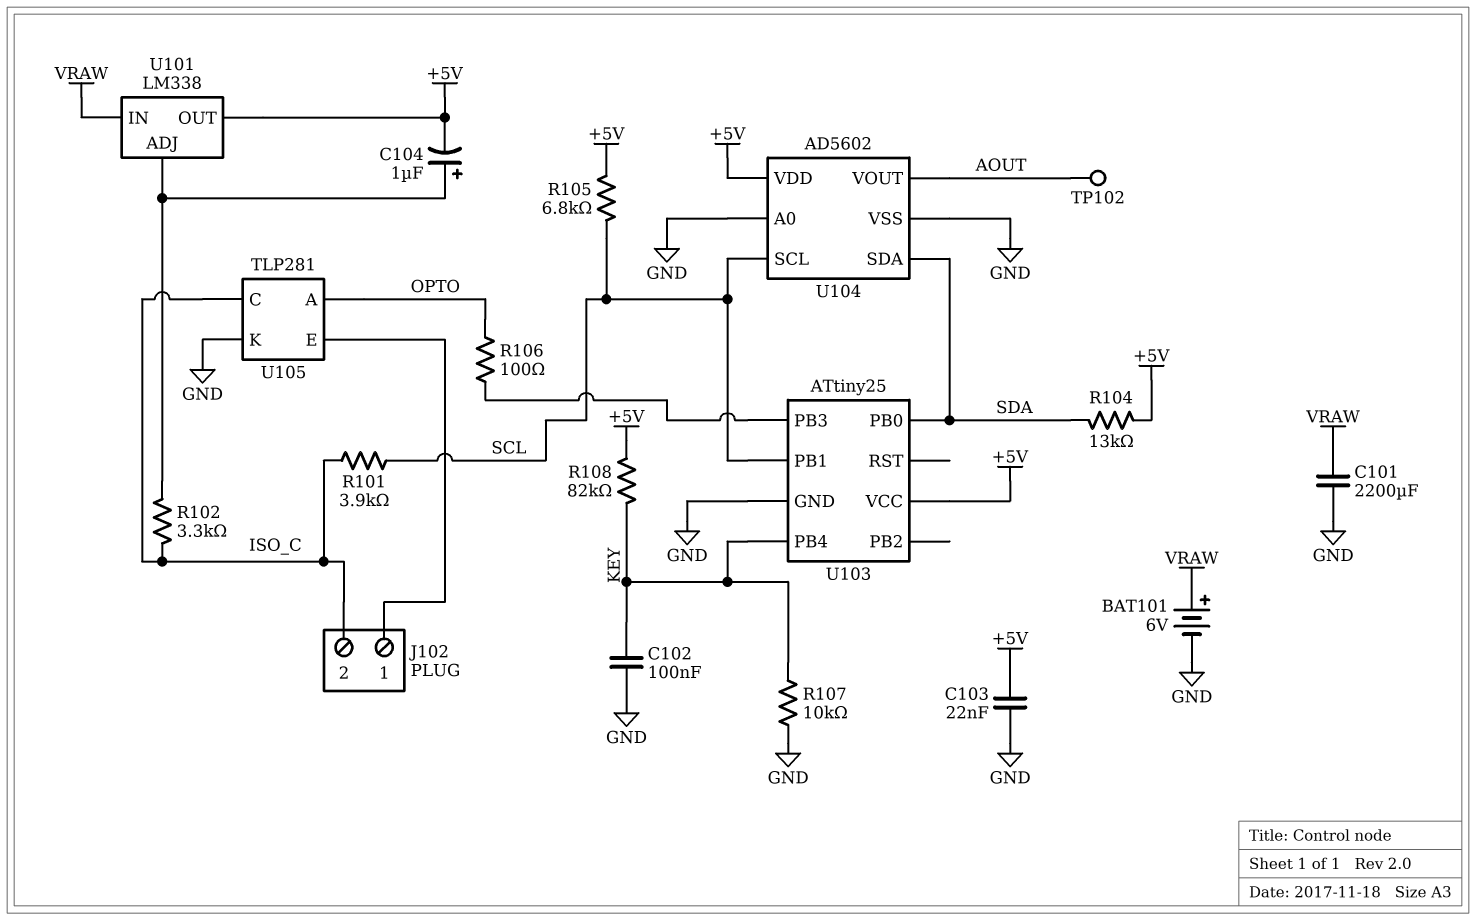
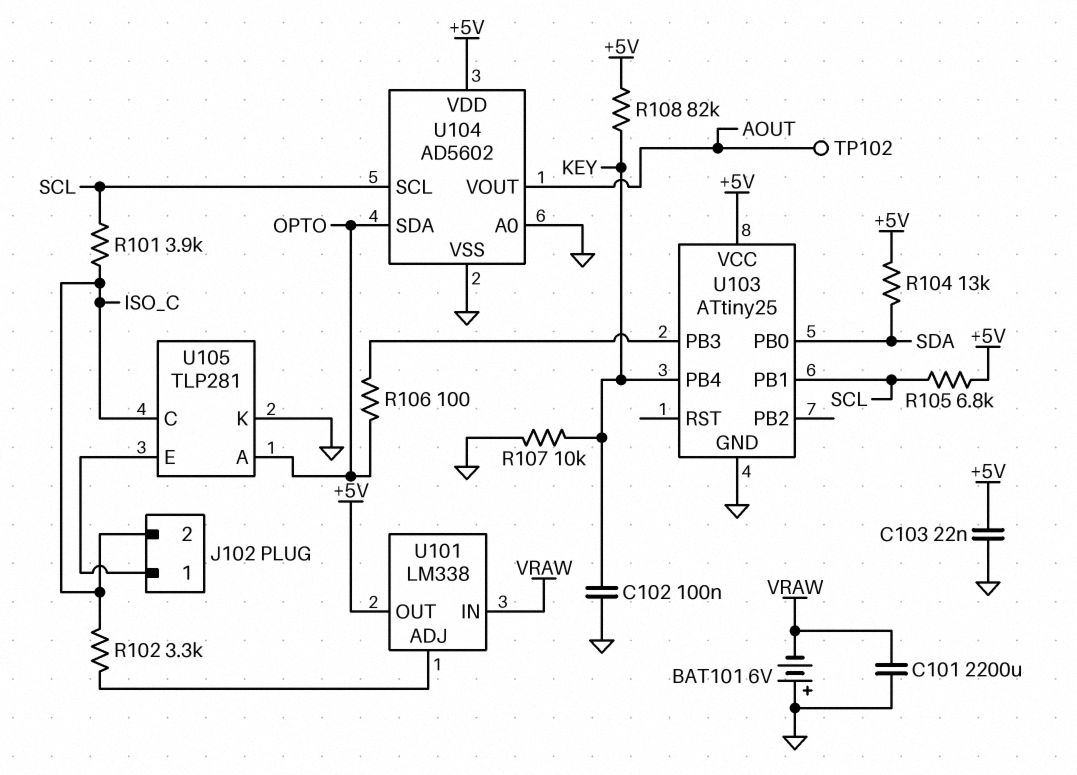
BAT101: 6V (plus VRAW, minus GND) -> 6V (plus GND, minus VRAW)
C104: 1uF (plus U101/ADJ, minus +5V) -> none
U104 pin SDA: SDA -> OPTO

